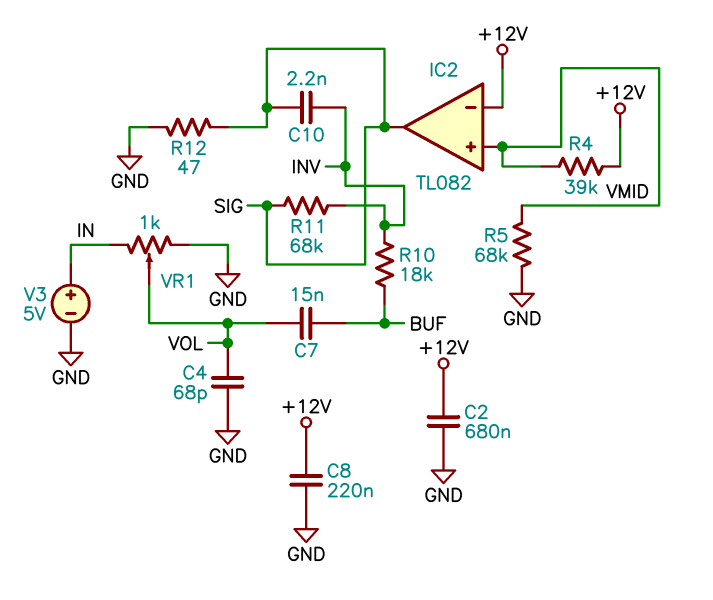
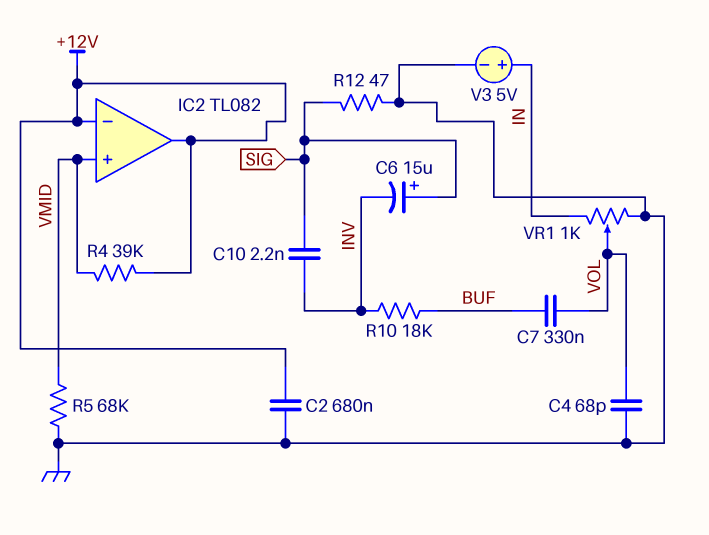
C6: none -> 15uF (plus SIG, minus INV)
C7: 15nF (BUF, VOL) -> 330nF (BUF, VOL)
C8: 220nF (+12V, GND) -> none
IC2 pin out: SIG -> +12V
R11: 68k (INV, SIG) -> none

